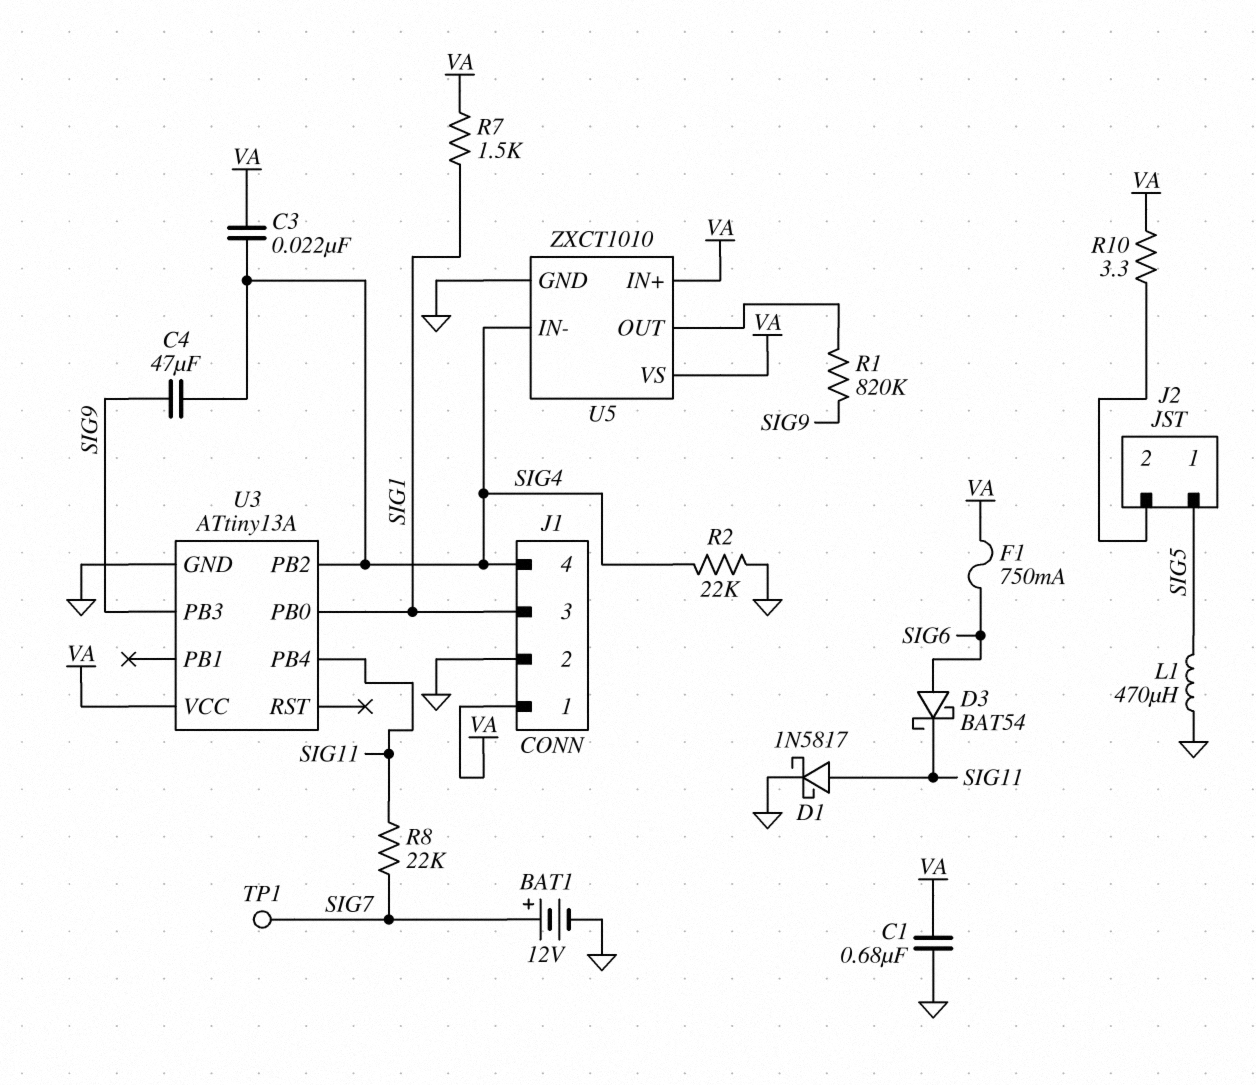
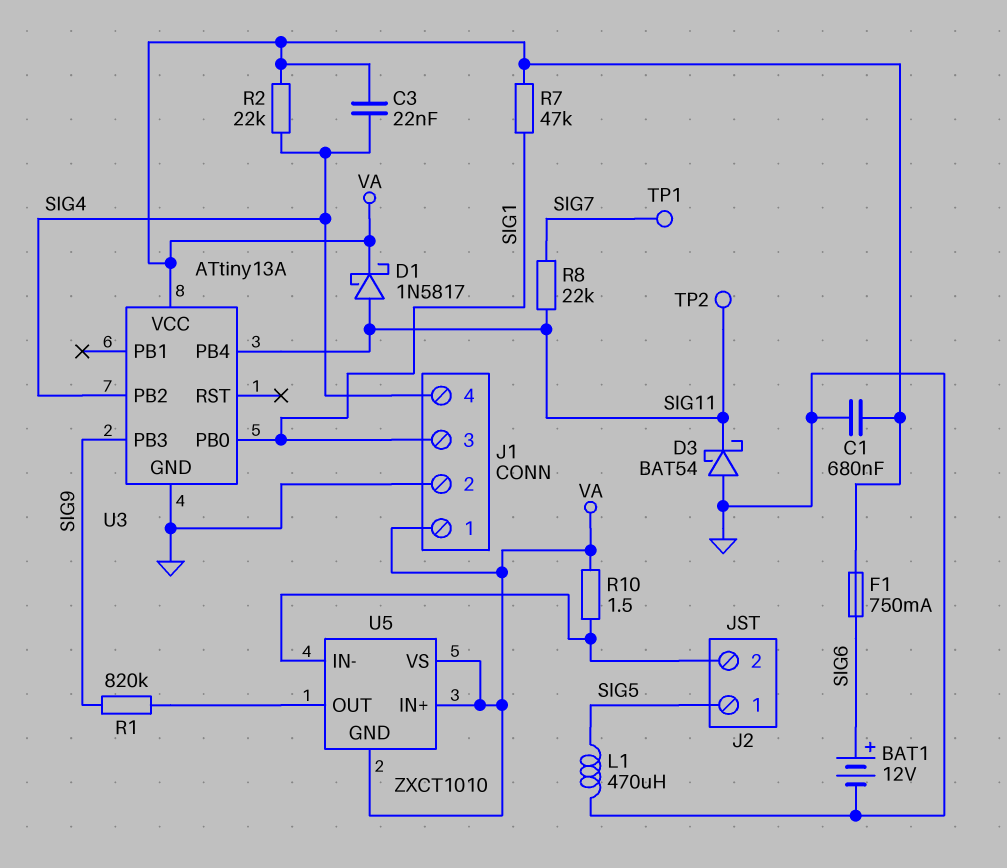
BAT1: 12V (plus SIG7, minus GND) -> 12V (plus SIG6, minus GND)
C4: 47uF (SIG4, SIG9) -> none
D1: schottky 1N5817 (A SIG11, K GND) -> schottky 1N5817 (A SIG11, K VA)
D3: schottky BAT54 (A SIG6, K SIG11) -> schottky BAT54 (A GND, K SIG11)
R2: 22k (GND, SIG4) -> 22k (SIG4, VA)
R7: 1.5k (SIG1, VA) -> 47k (SIG1, VA)
R10: 3.3 (J2/2, VA) -> 1.5 (J2/2, VA)
TP2: none -> test point (SIG11)
U5 pin GND: GND -> VA
U5 pin IN-: SIG4 -> J2/2

